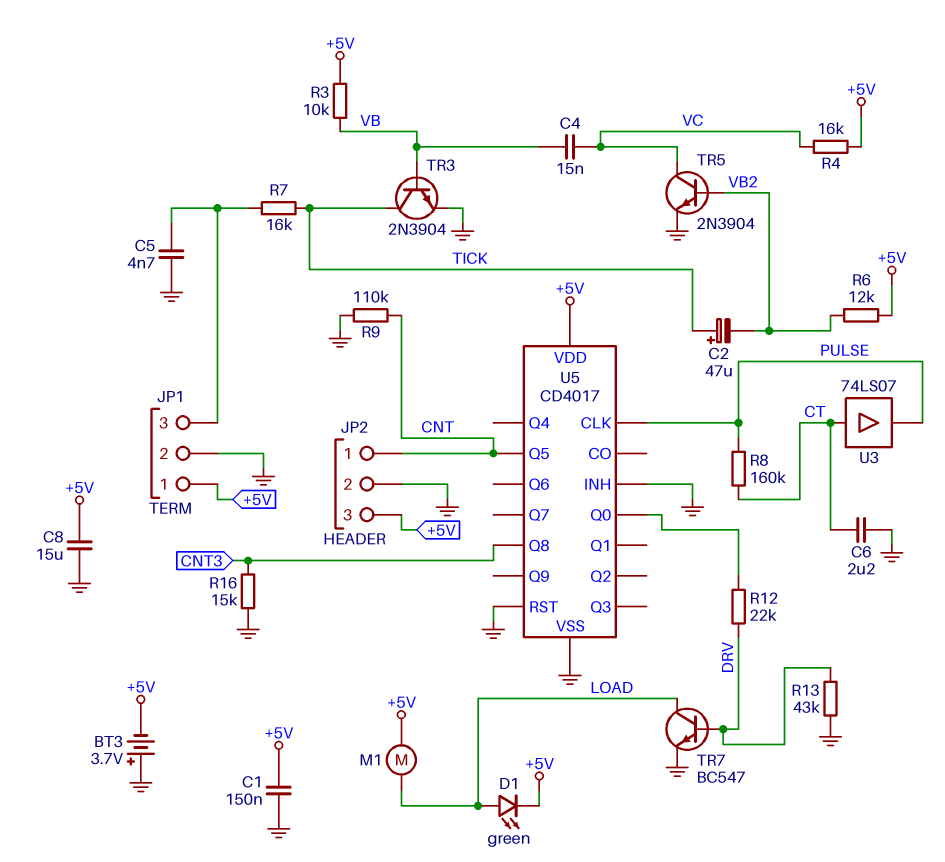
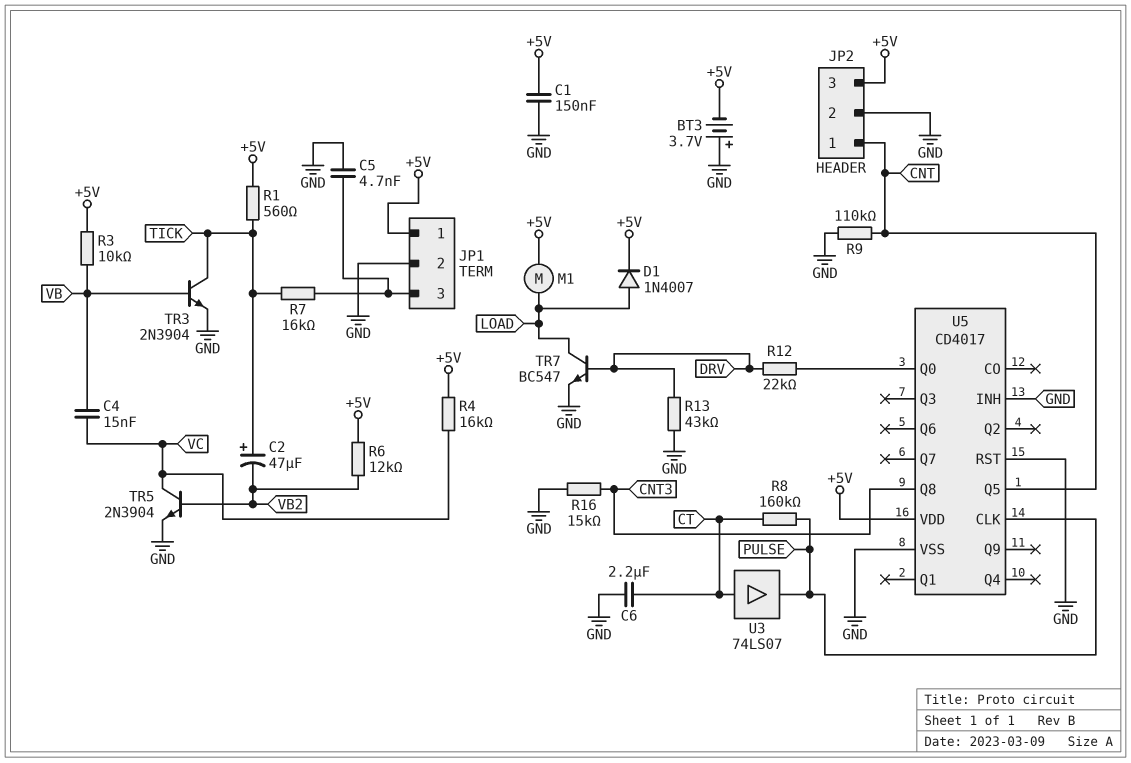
C8: 15uF (+5V, GND) -> none
D1: LED green (A LOAD, K +5V) -> diode 1N4007 (A LOAD, K +5V)
R1: none -> 560 (+5V, TICK)

